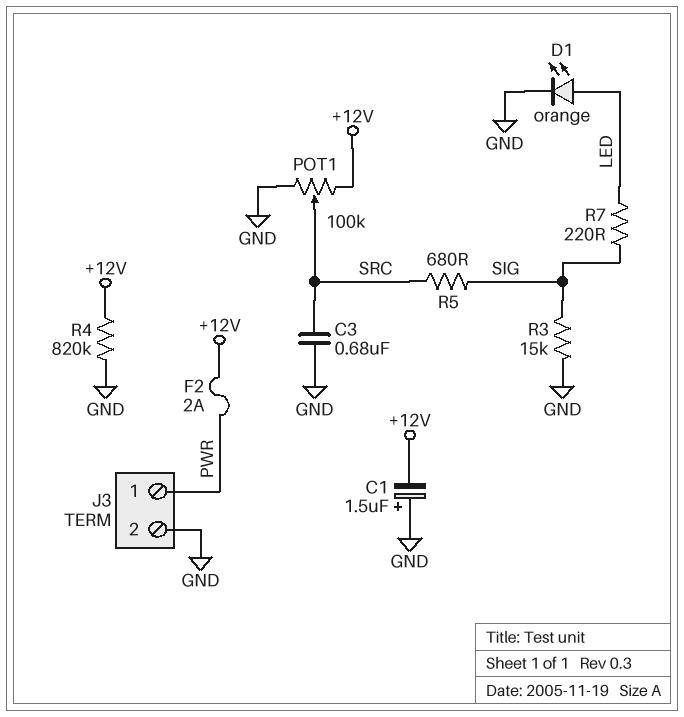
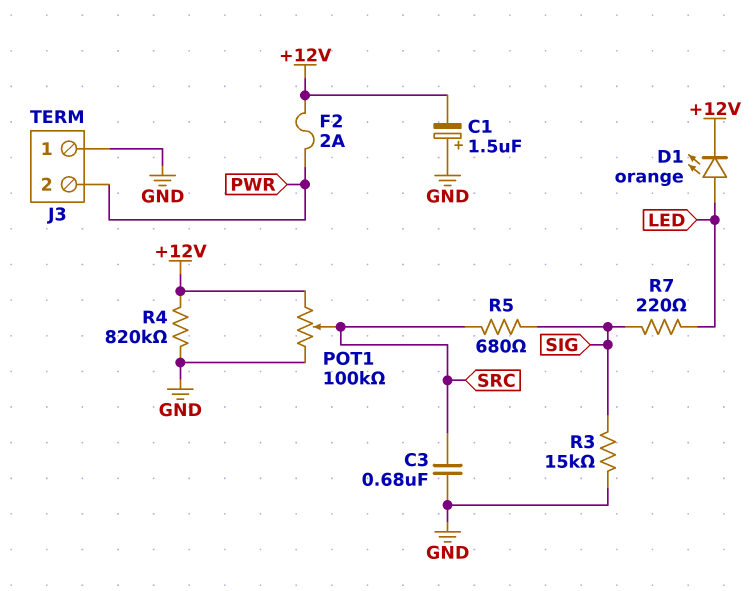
D1: LED orange (A LED, K GND) -> LED orange (A LED, K +12V)
J3 pin 1: PWR -> GND
J3 pin 2: GND -> PWR

